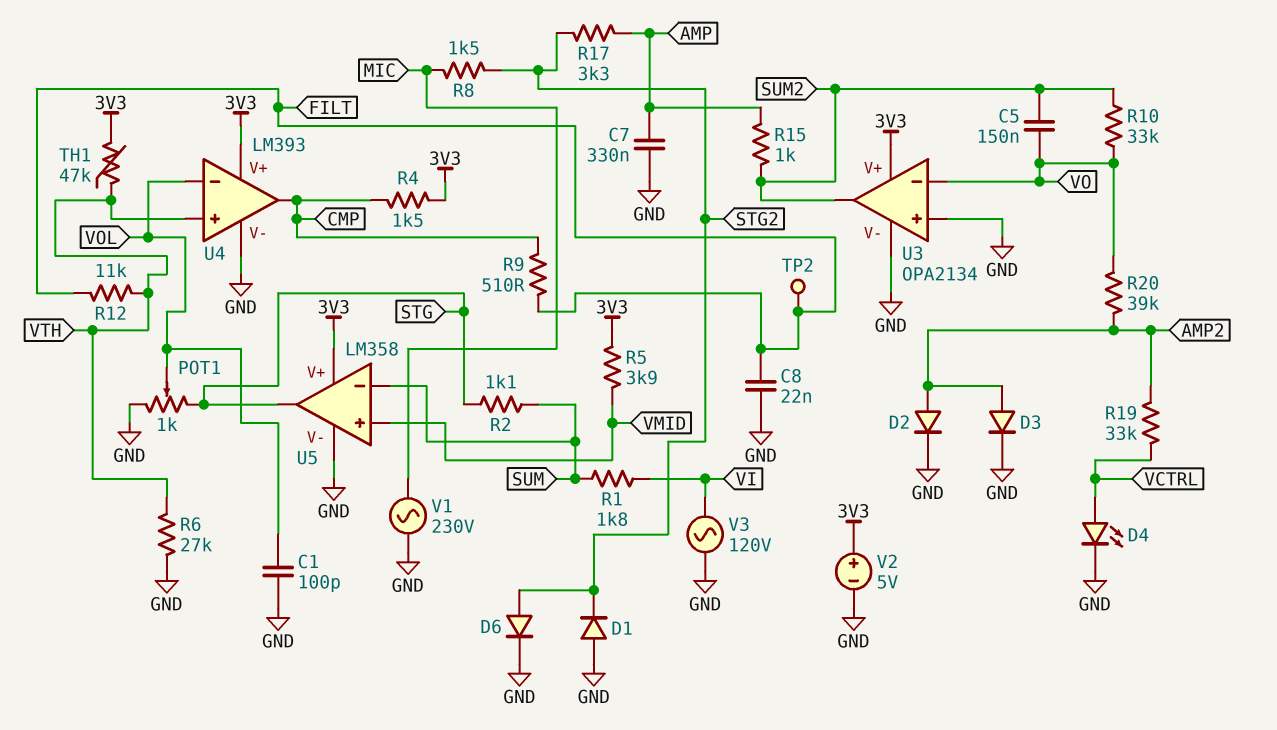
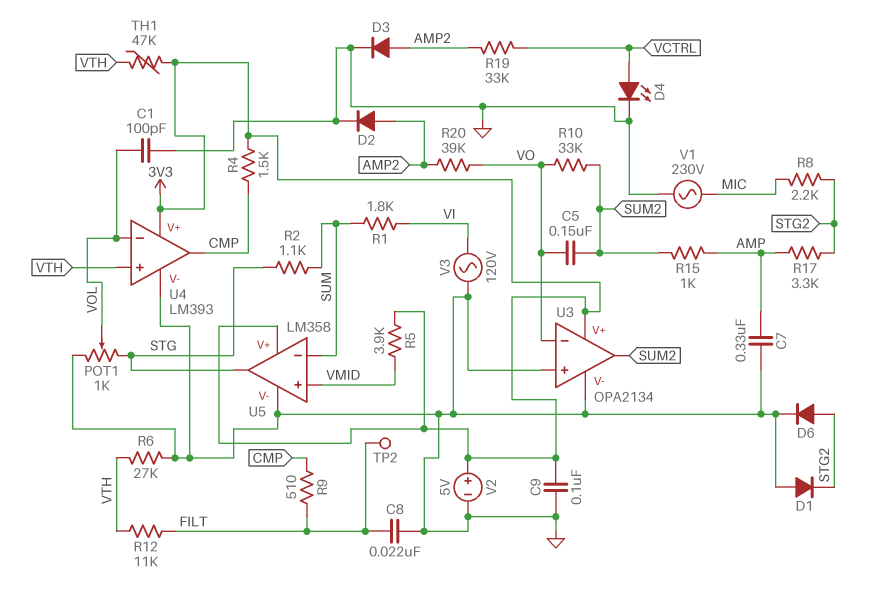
C9: none -> 100nF (3V3, GND)
R8: 1.5k (MIC, STG2) -> 2.2k (MIC, STG2)

